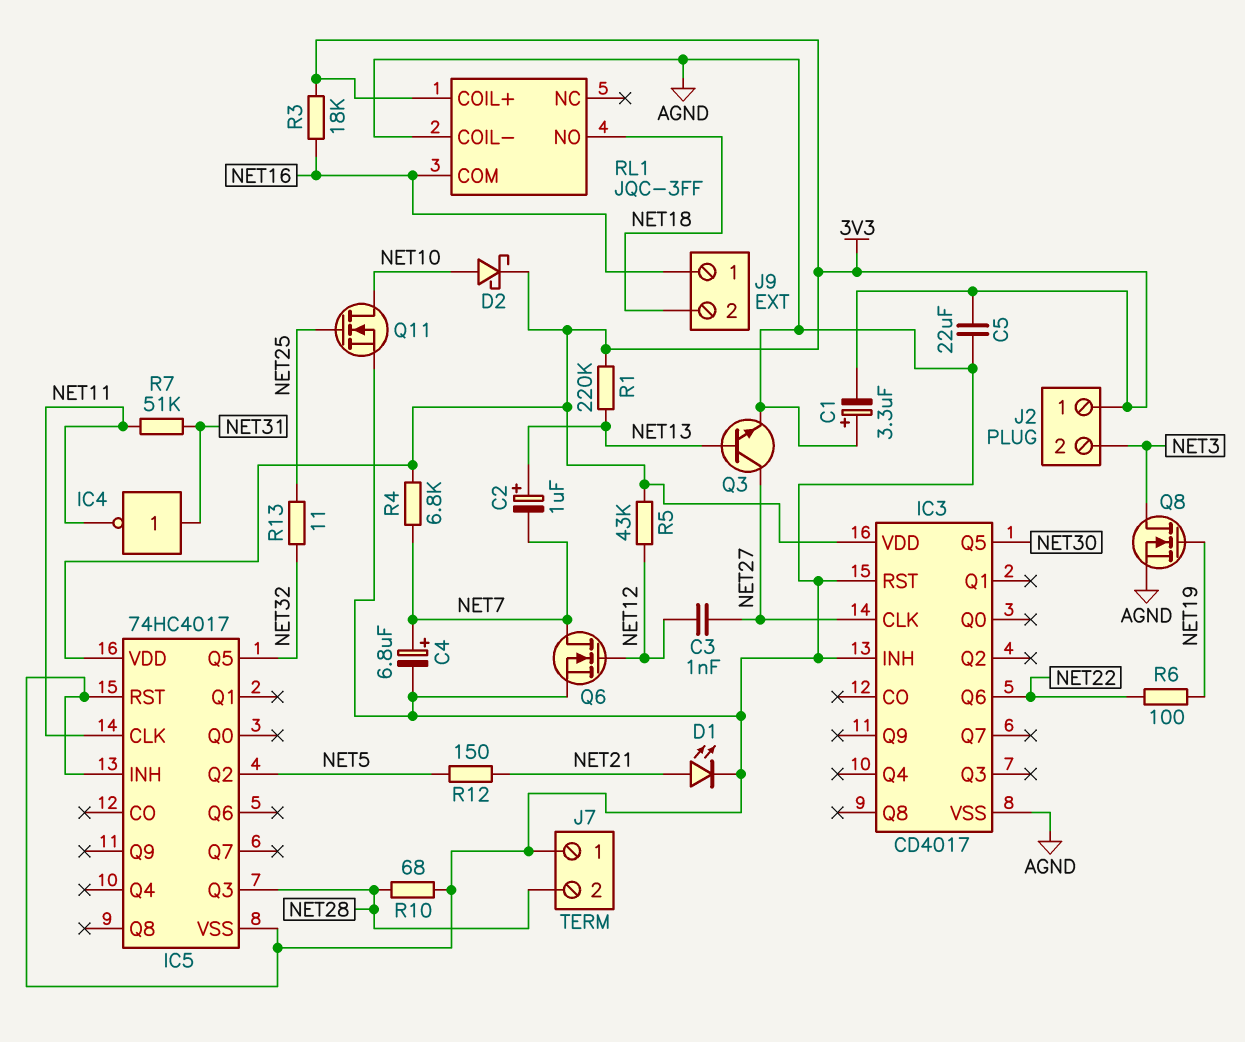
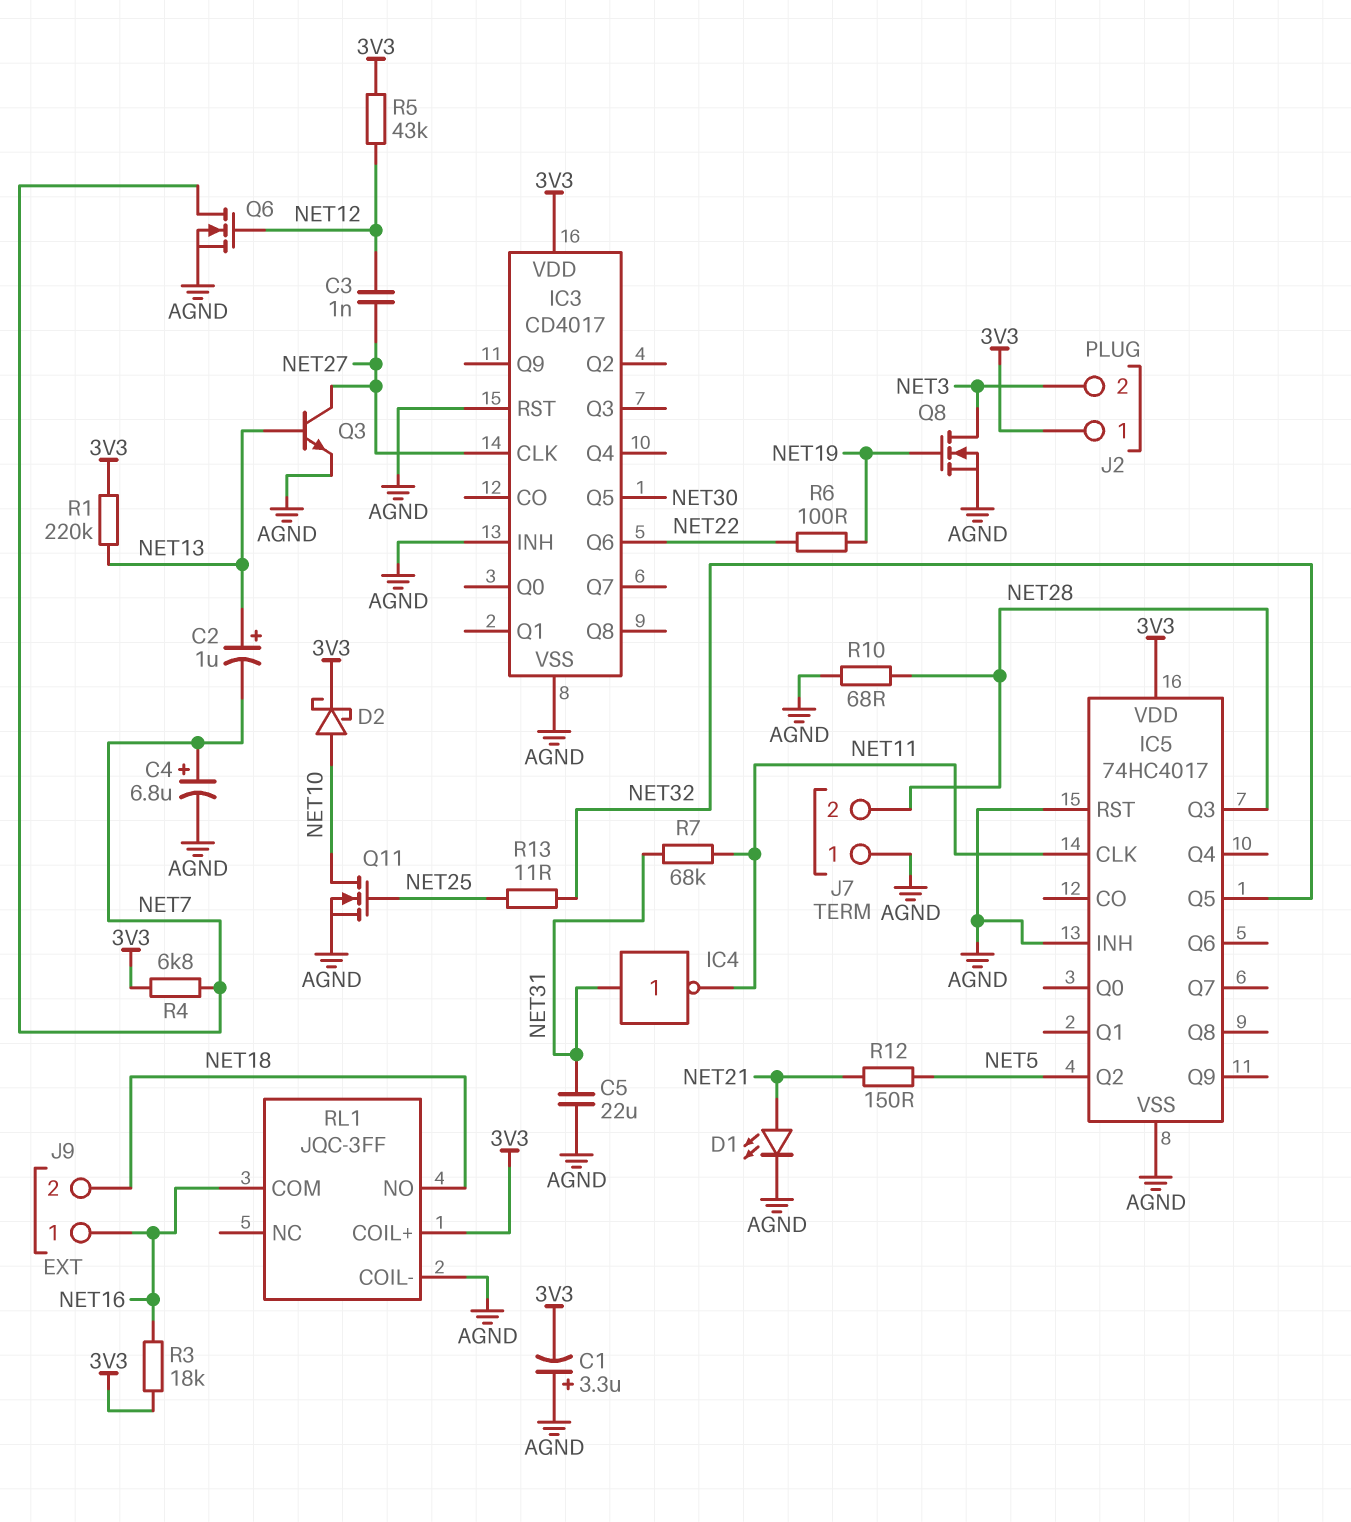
C5: 22uF (3V3, AGND) -> 22uF (AGND, NET31)
R7: 51k (NET11, NET31) -> 68k (NET11, NET31)

